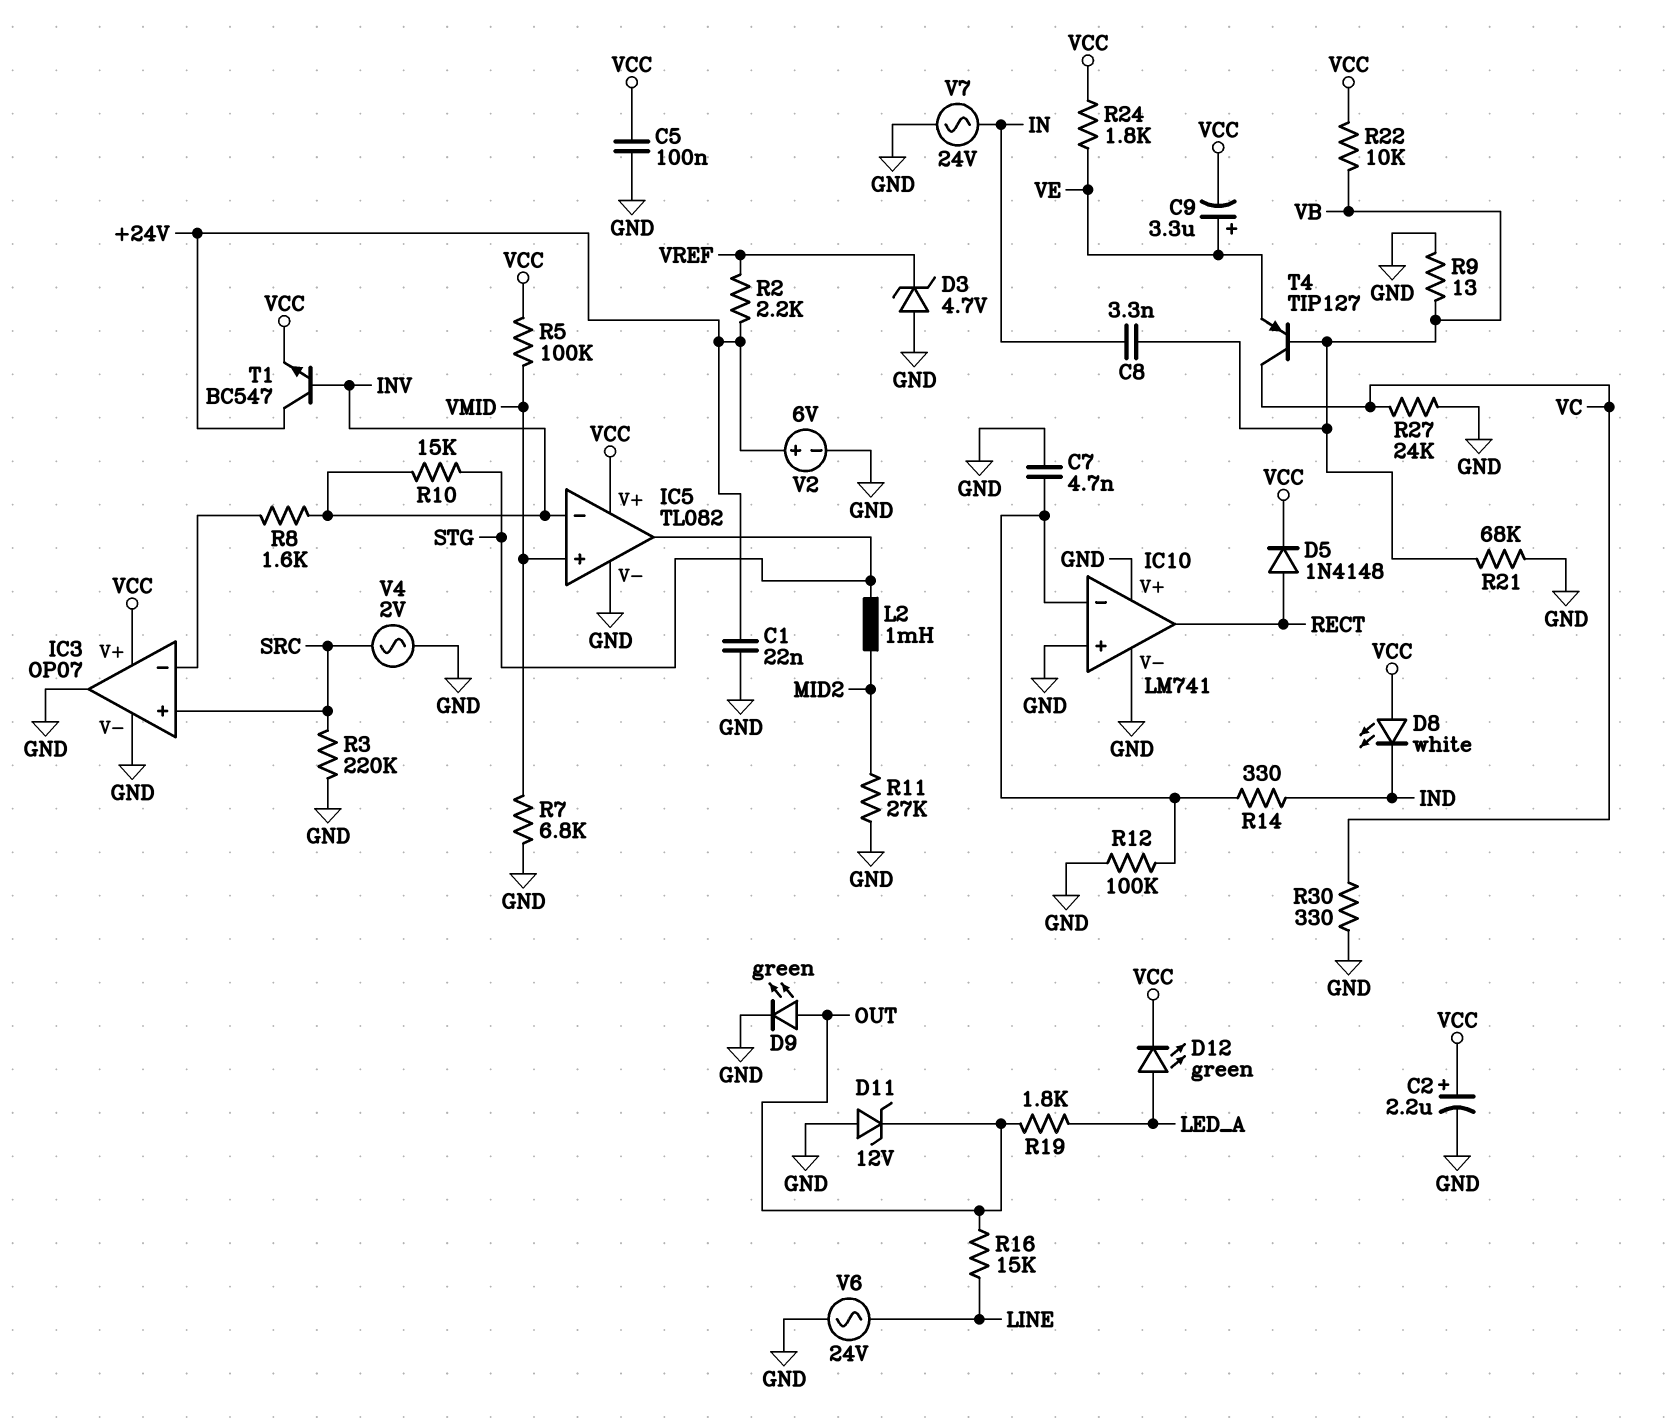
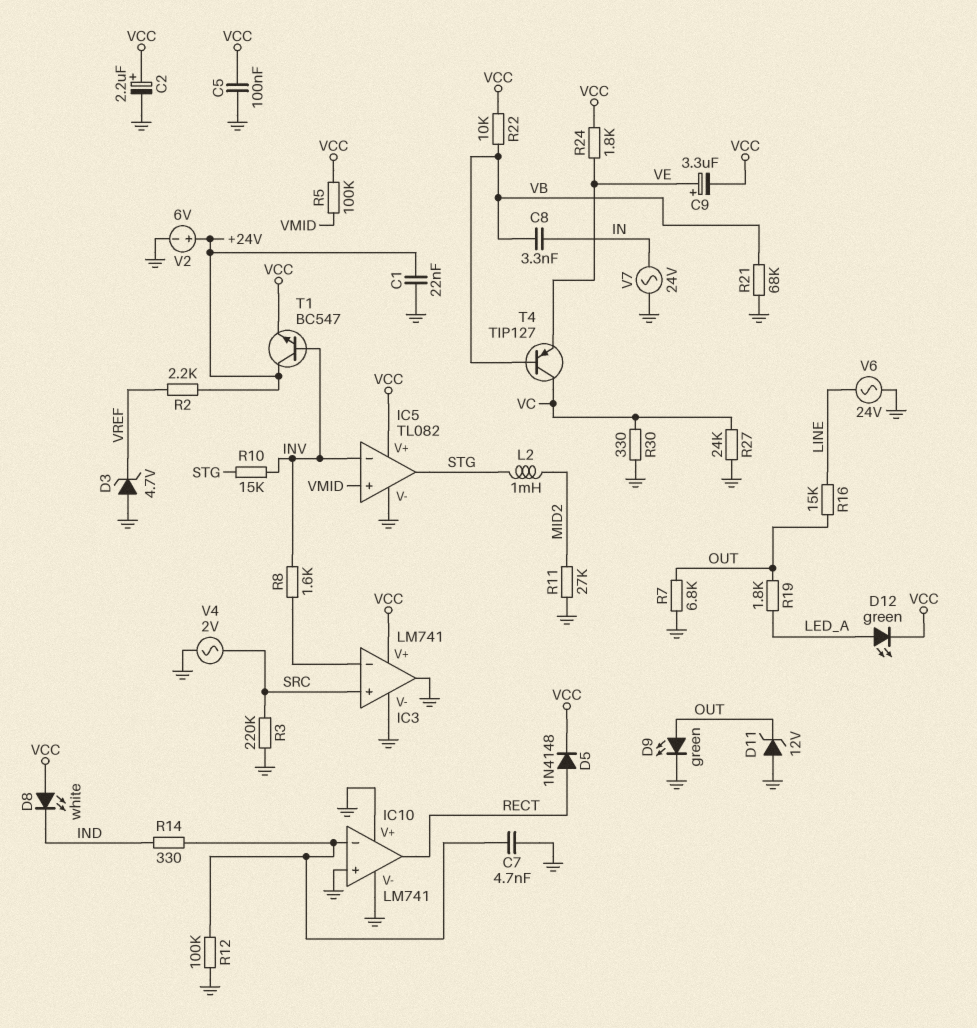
IC3: OP07 -> LM741
R7: 6.8k (GND, VMID) -> 6.8k (GND, OUT)
R9: 13 (GND, VB) -> none

